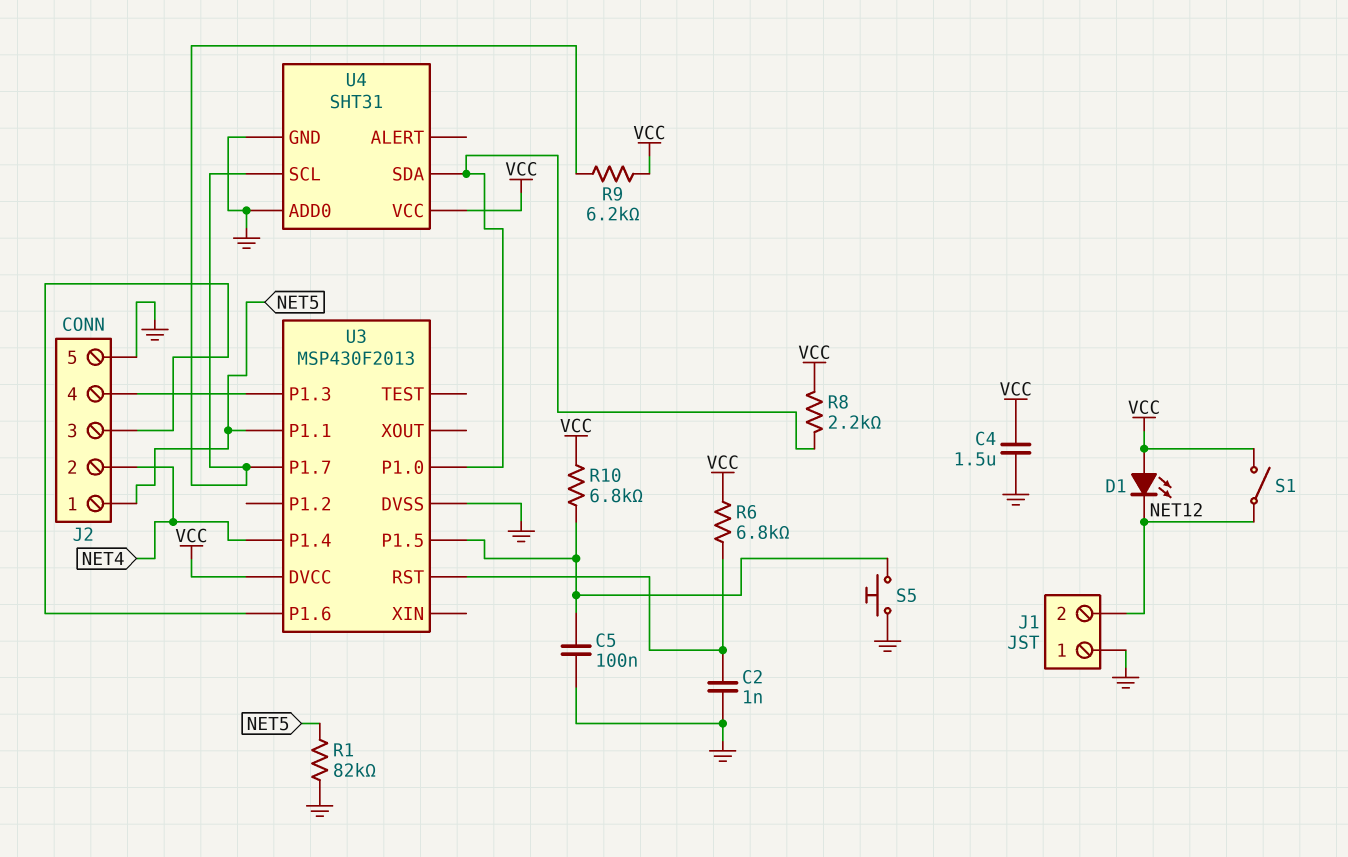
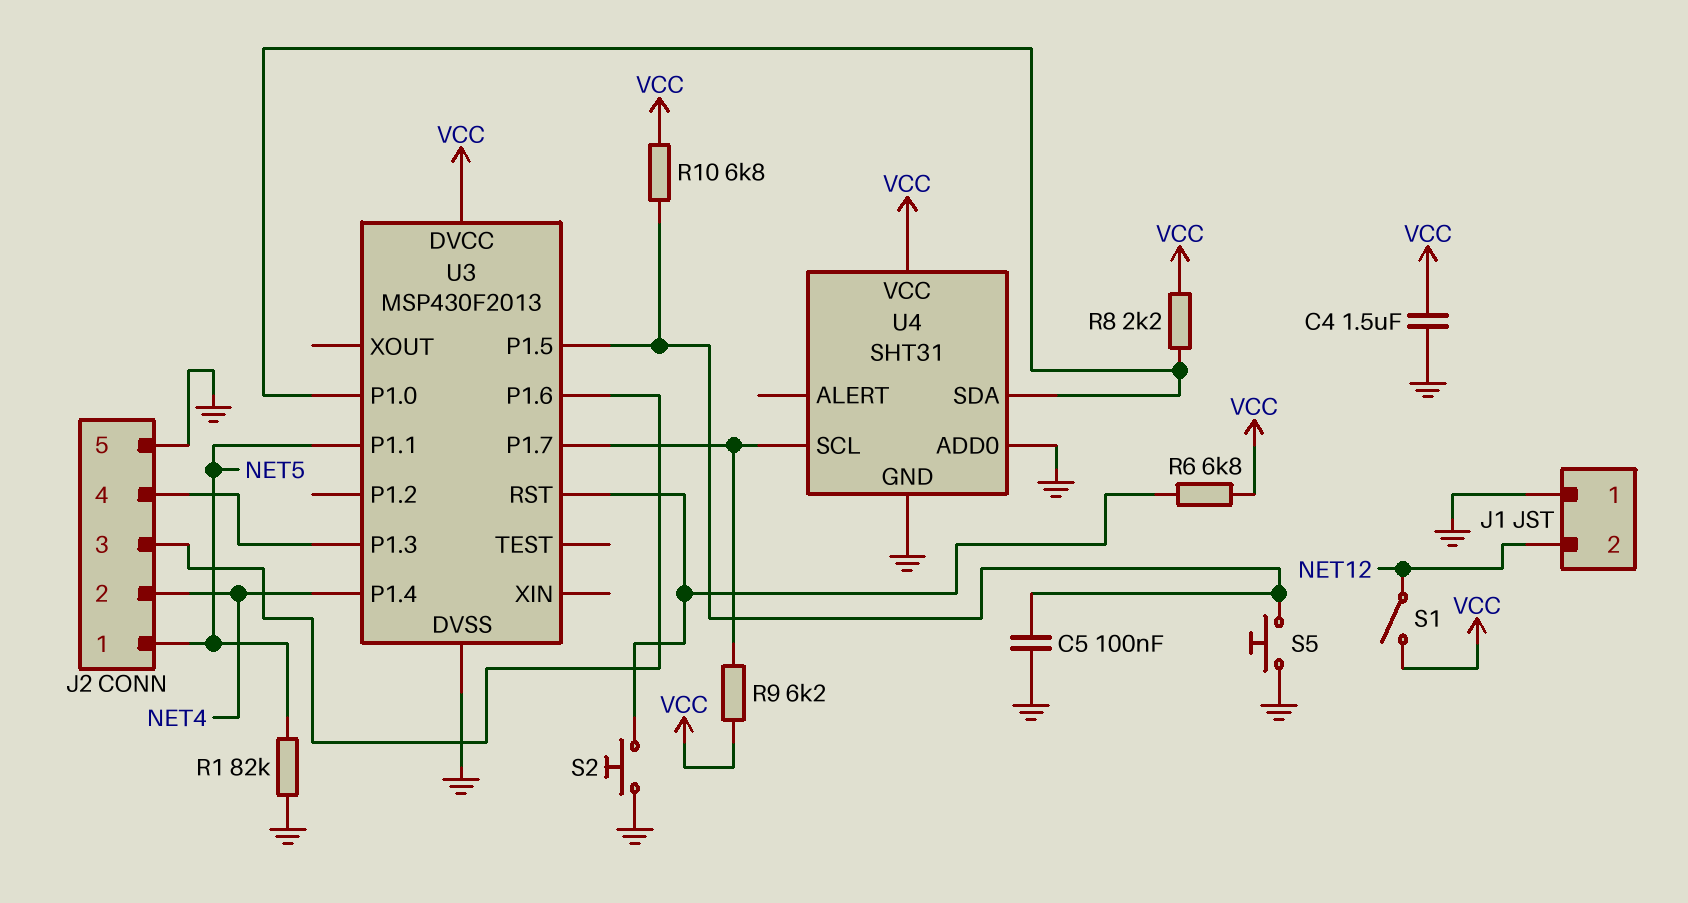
C2: 1nF (GND, U3/RST) -> none
D1: LED (A VCC, K NET12) -> none
S2: none -> button (GND, U3/RST)

